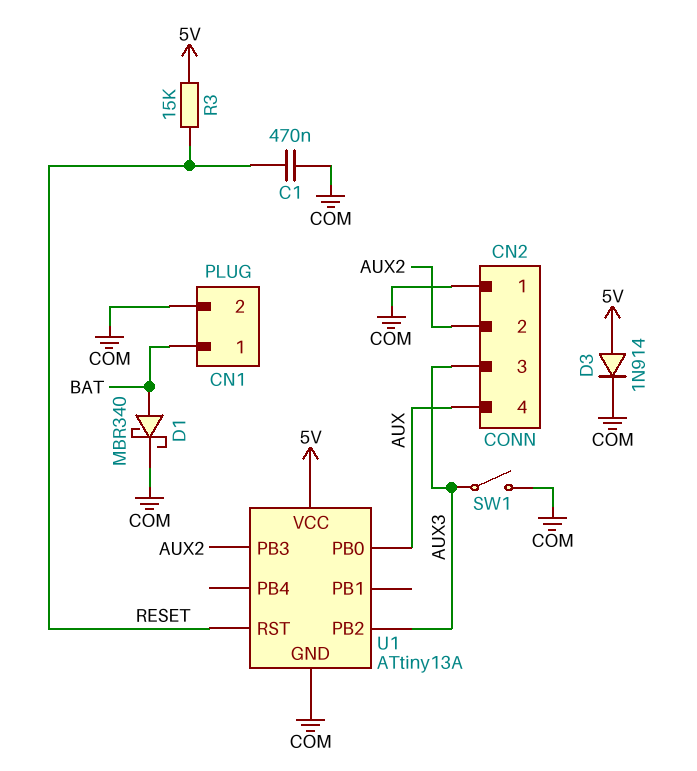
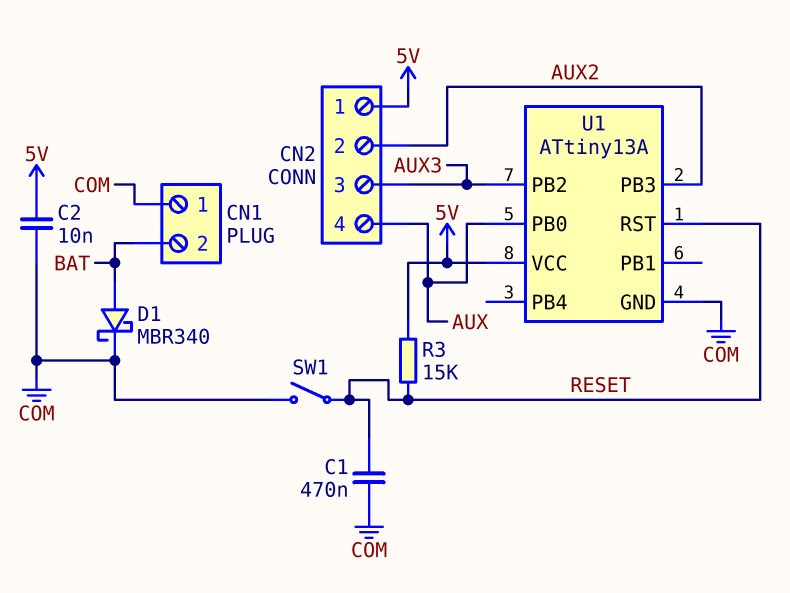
C2: none -> 10nF (5V, COM)
CN1 pin 1: BAT -> COM
CN1 pin 2: COM -> BAT
CN2 pin 1: COM -> 5V
D3: diode 1N914 (A 5V, K COM) -> none
SW1: switch (AUX3, COM) -> switch (COM, RESET)

